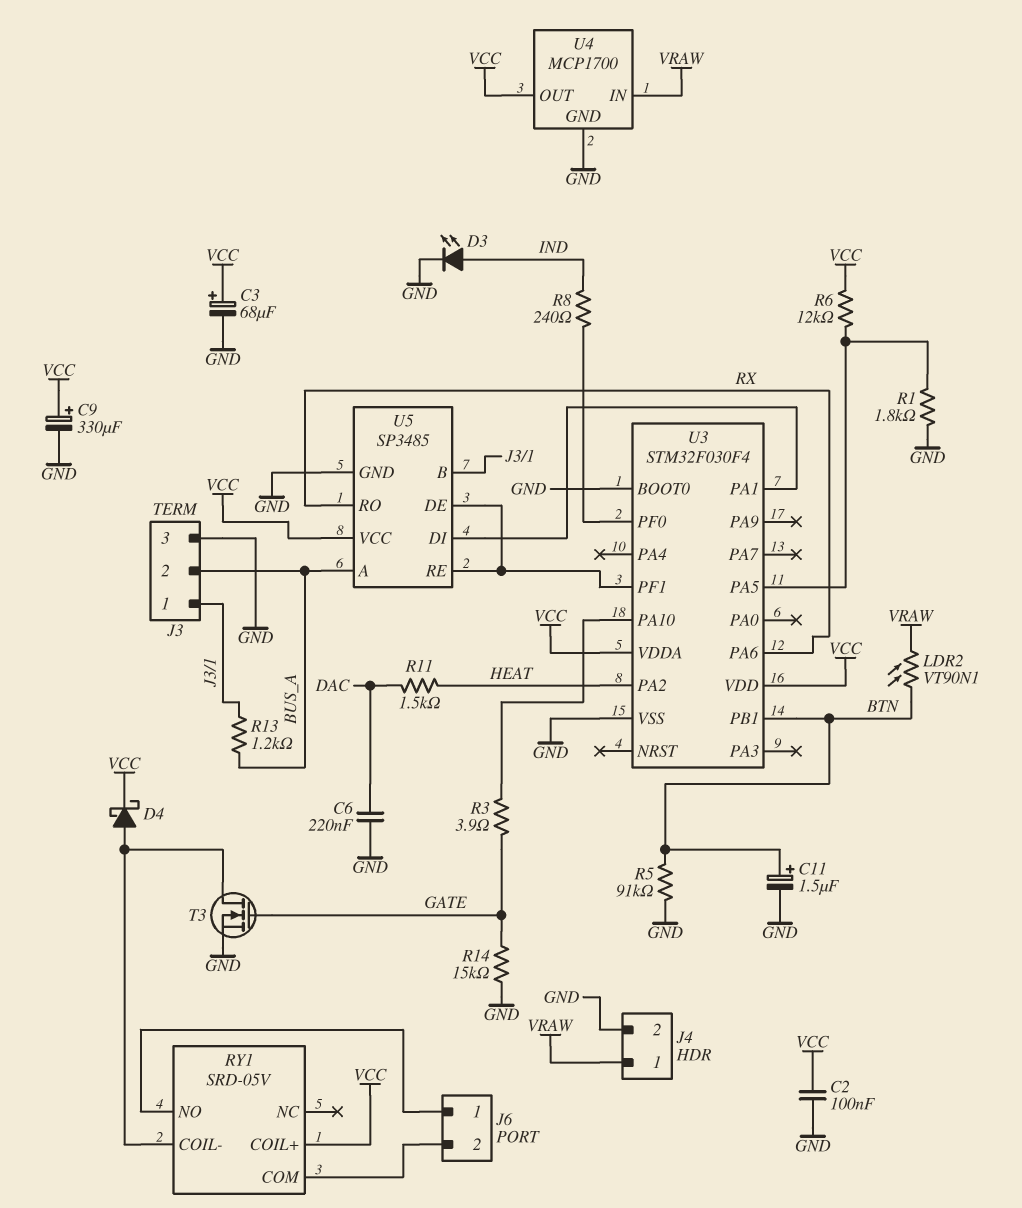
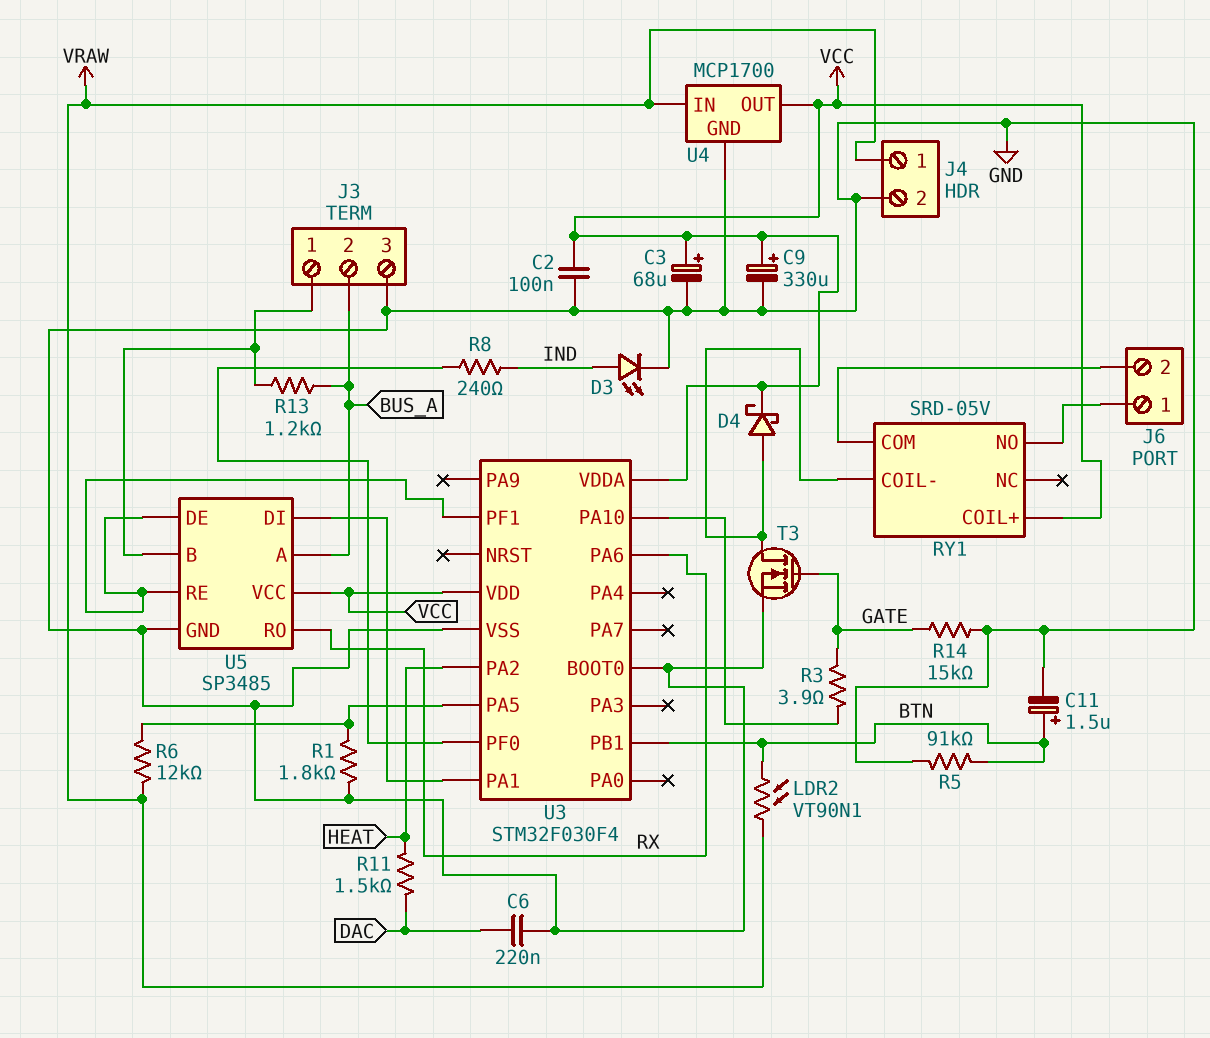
R6: 12k (U3/PA5, VCC) -> 12k (U3/PA5, VRAW)

